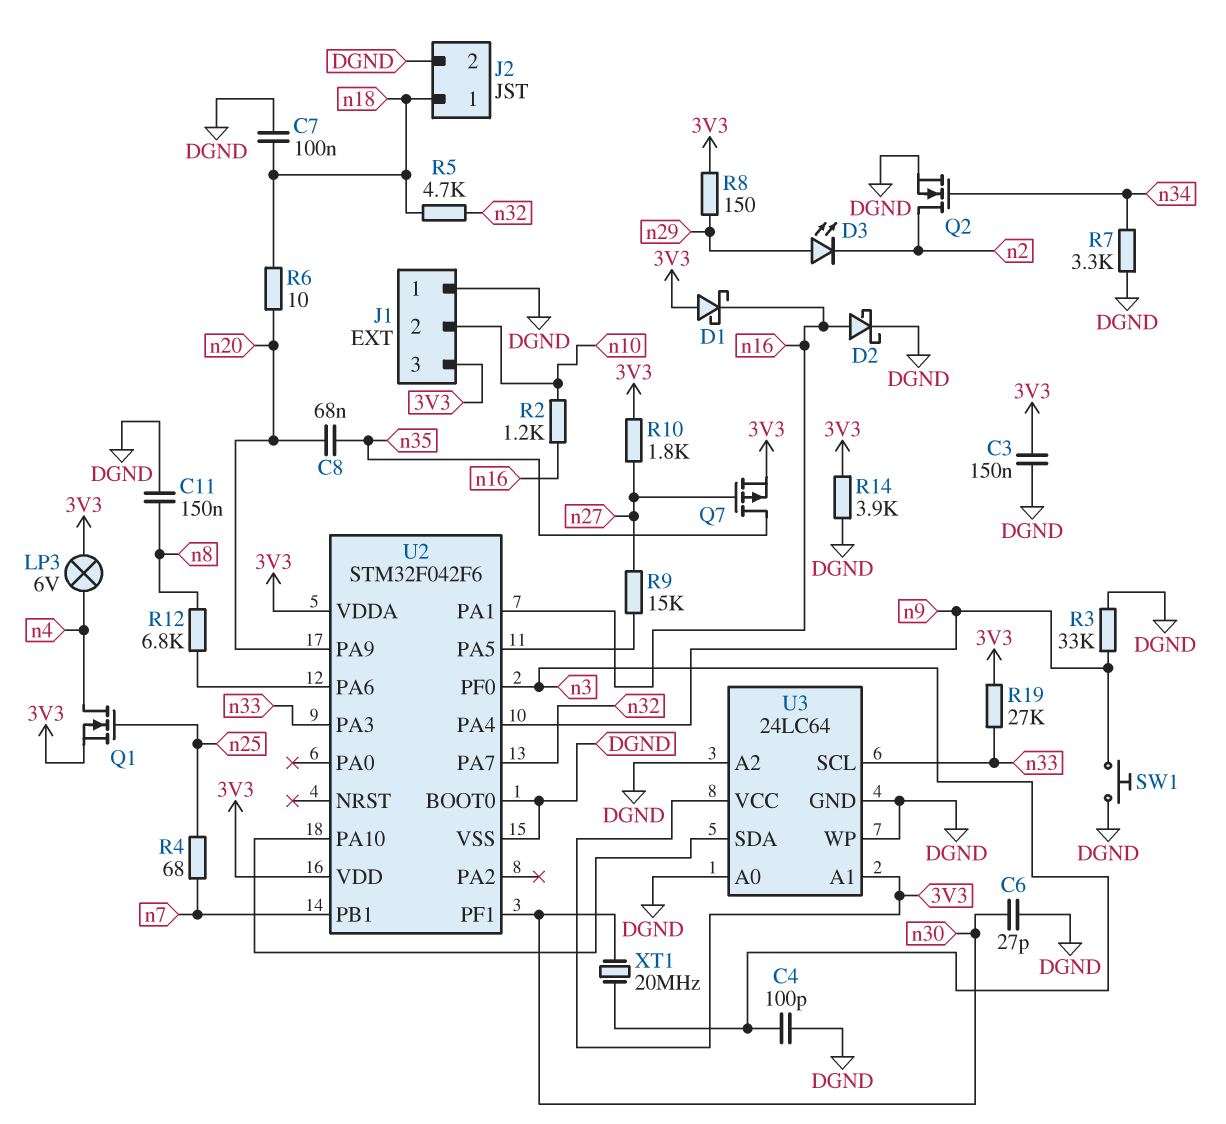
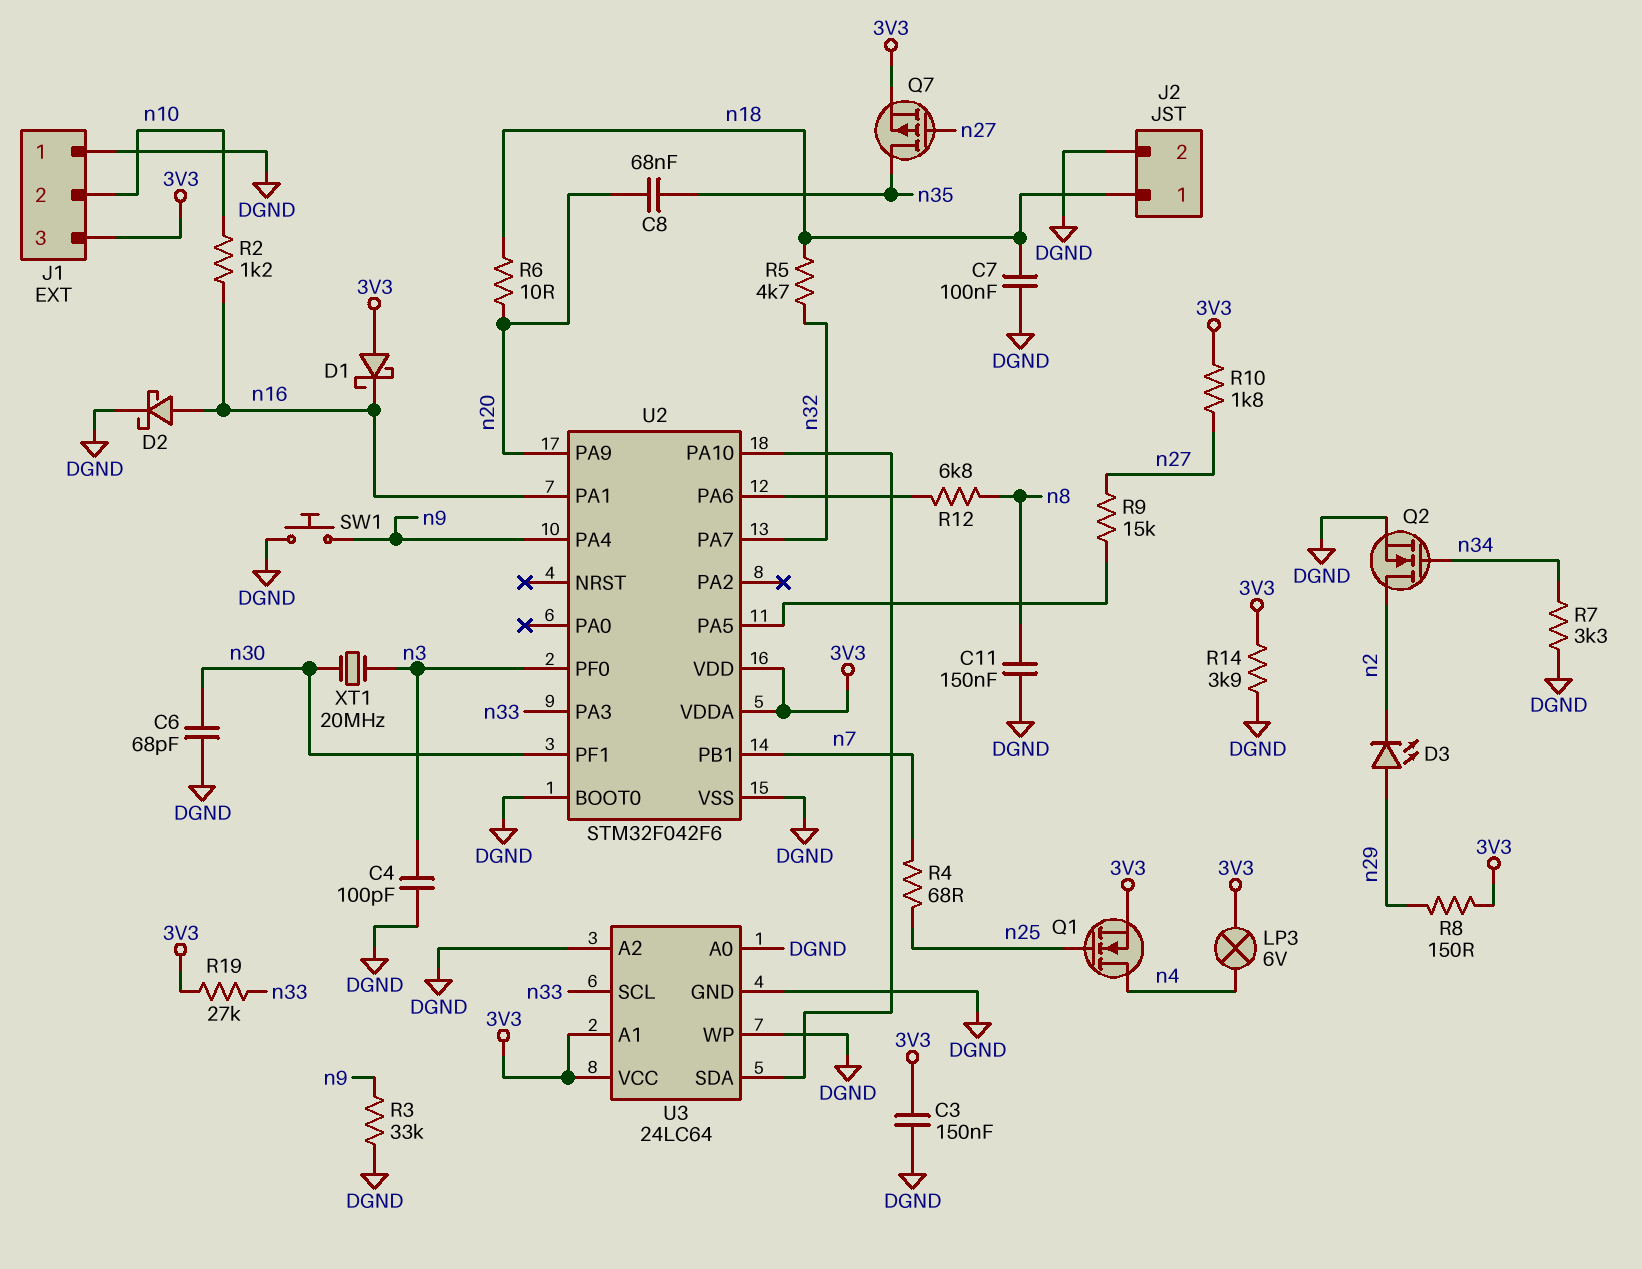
C6: 27pF (DGND, n30) -> 68pF (DGND, n30)

